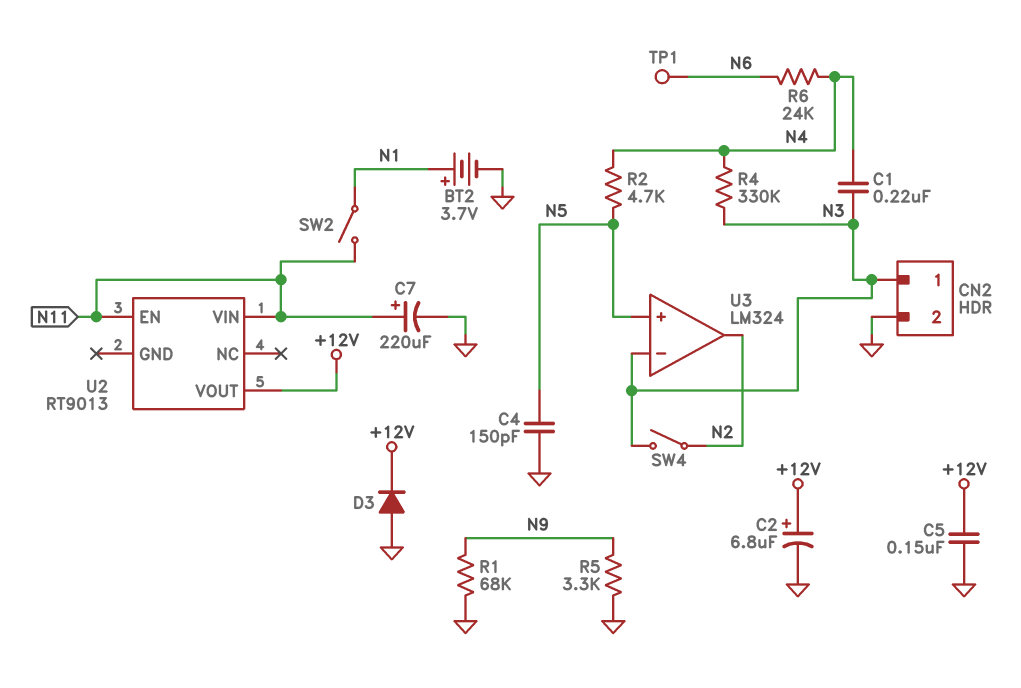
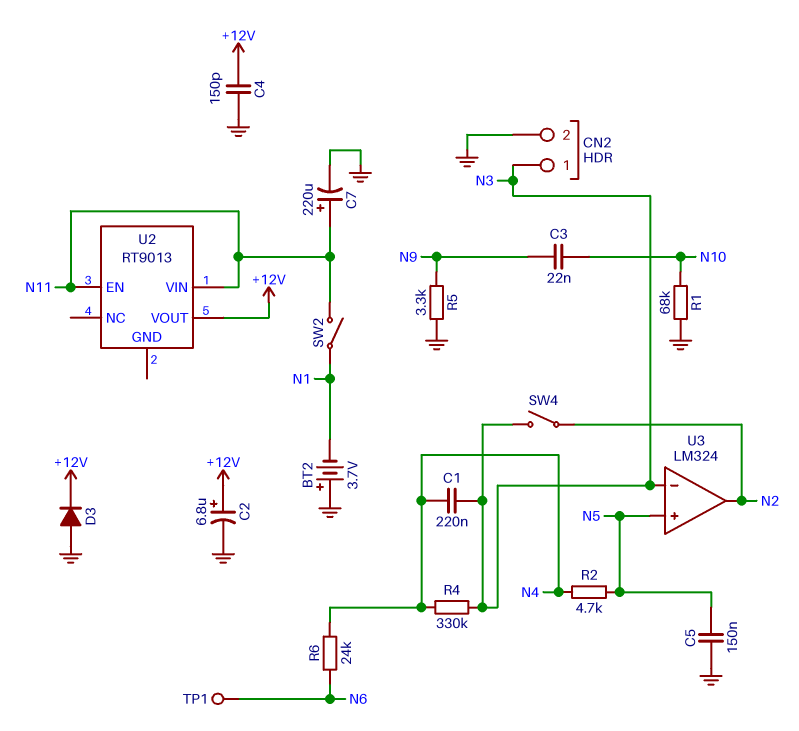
BT2: 3.7V (plus N1, minus GND) -> 3.7V (plus GND, minus N1)
C3: none -> 22nF (N9, N10)
C4: 150pF (GND, N5) -> 150pF (+12V, GND)
C5: 150nF (+12V, GND) -> 150nF (GND, N5)
R1: 68k (GND, N9) -> 68k (GND, N10)

